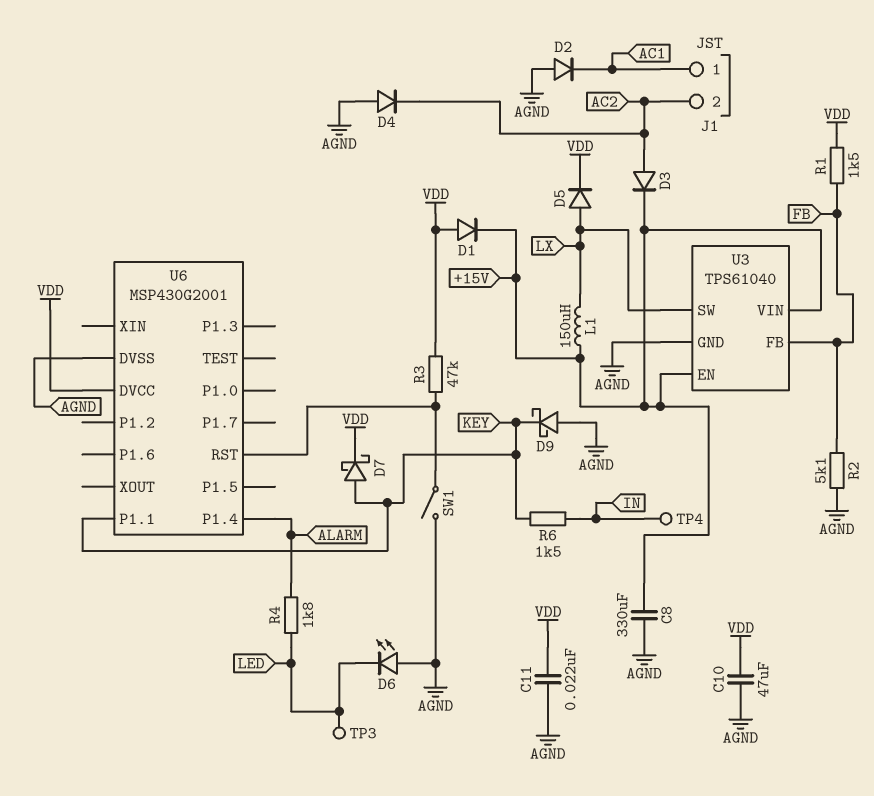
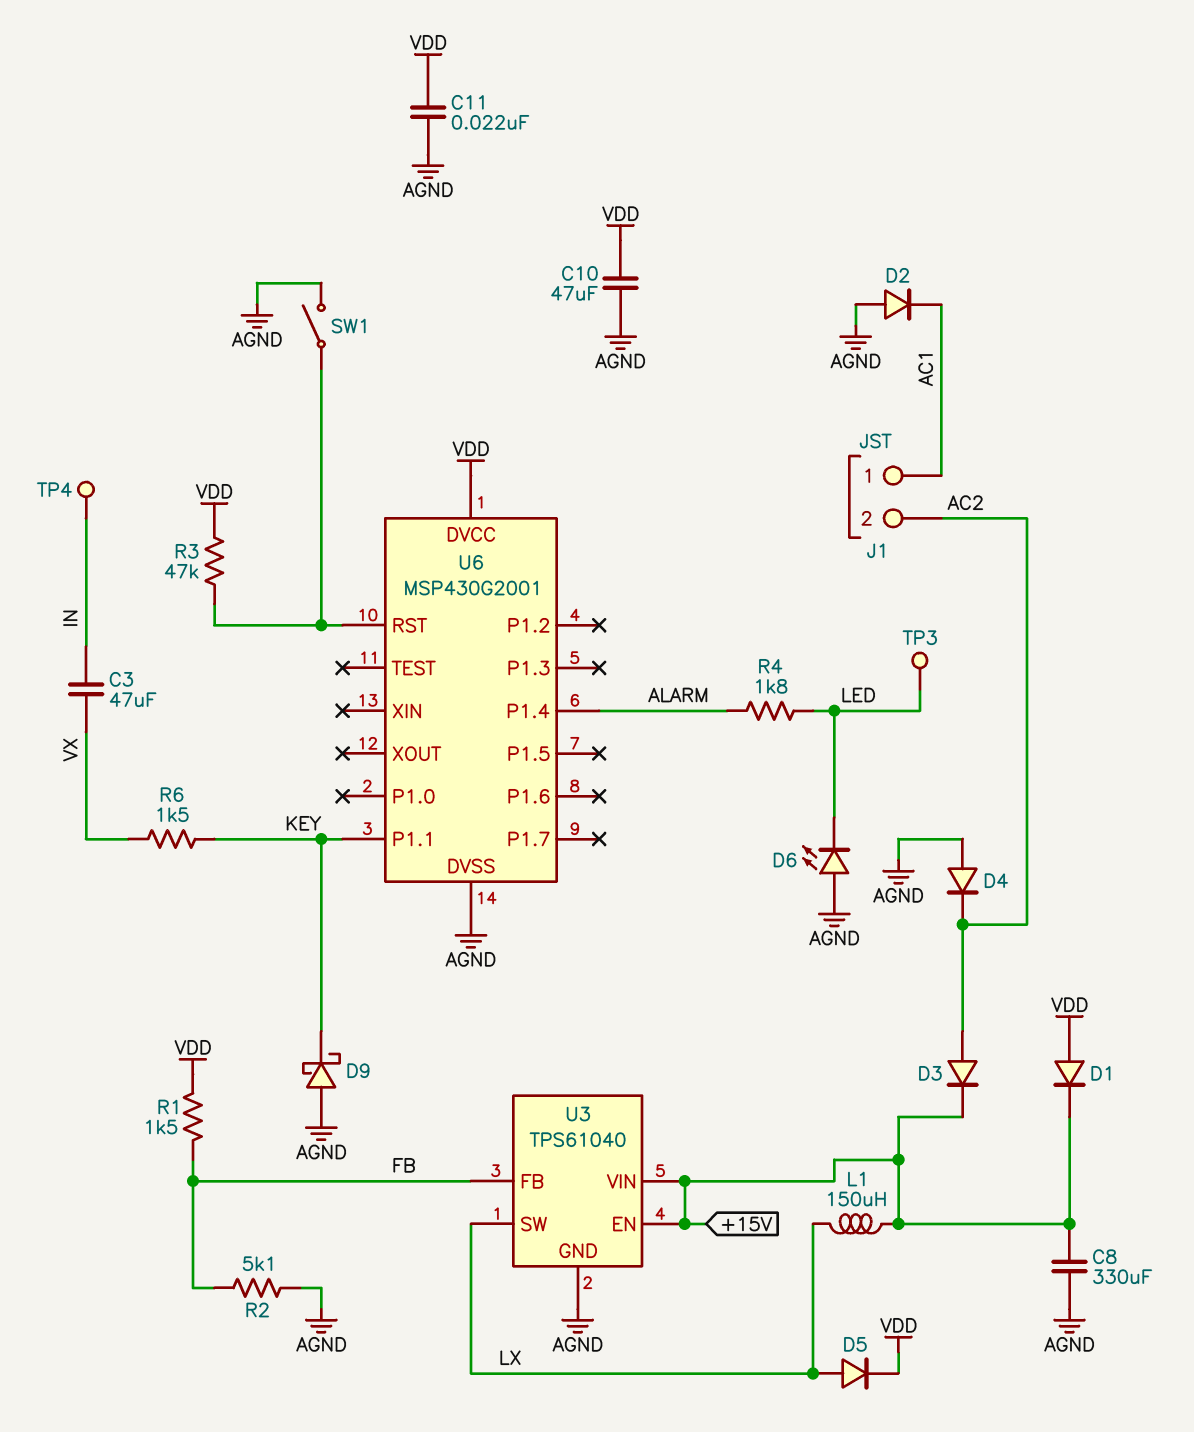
C3: none -> 47uF (IN, VX)
D7: schottky (A KEY, K VDD) -> none
R6: 1.5k (IN, KEY) -> 1.5k (KEY, VX)

